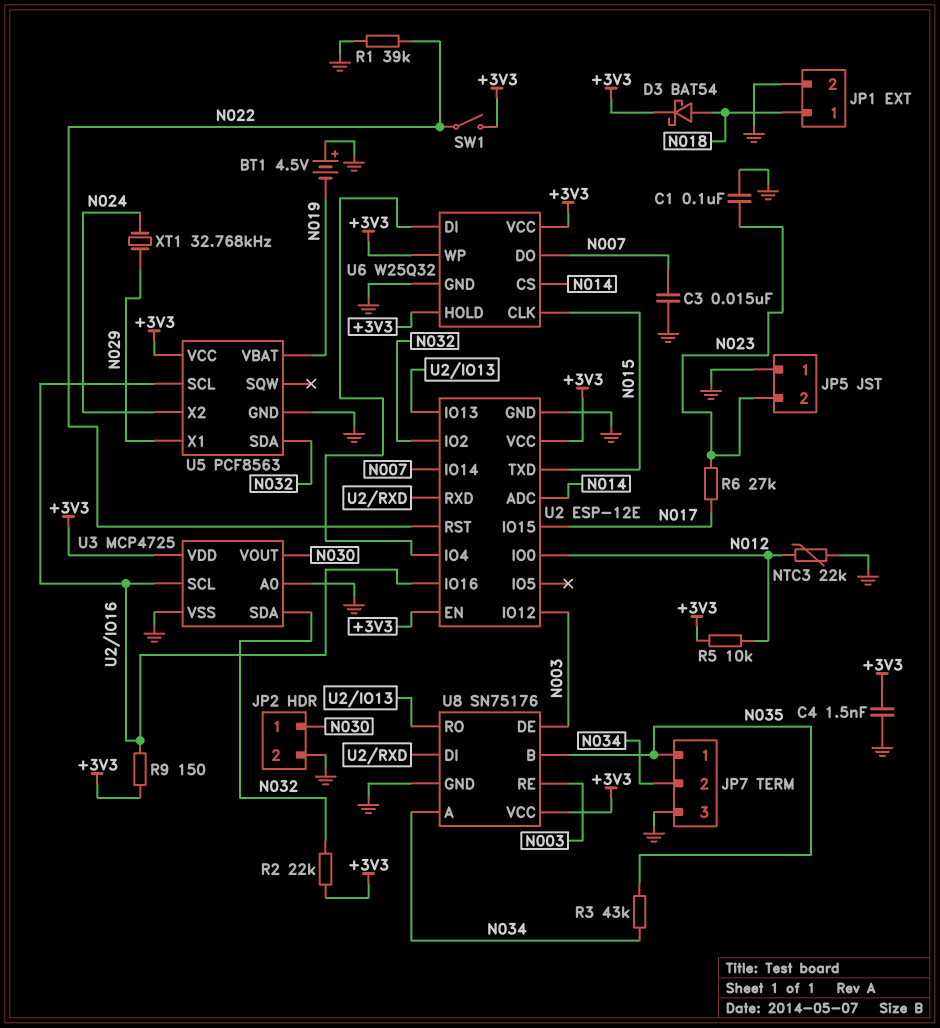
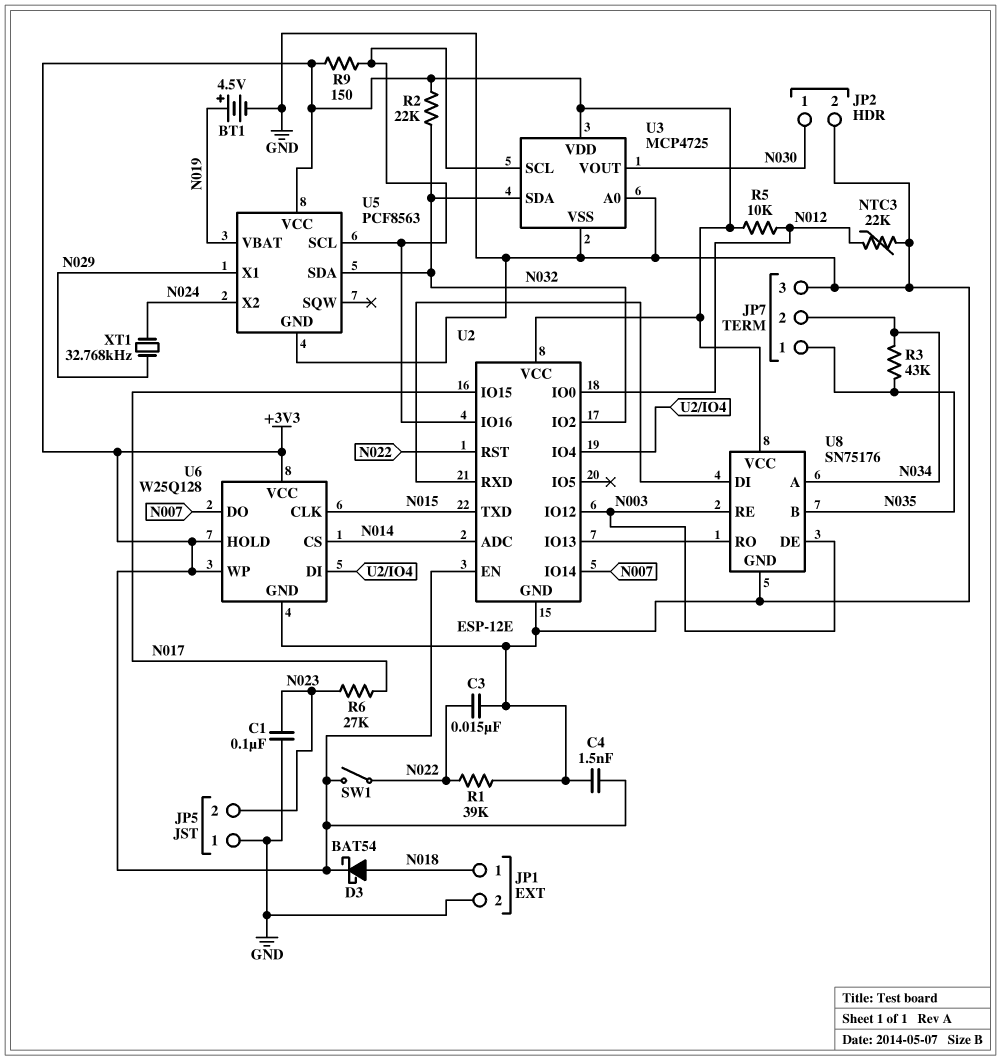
BT1: 4.5V (plus GND, minus N019) -> 4.5V (plus N019, minus GND)
C3: 15nF (GND, N007) -> 15nF (GND, N022)
U6: W25Q32 -> W25Q128

